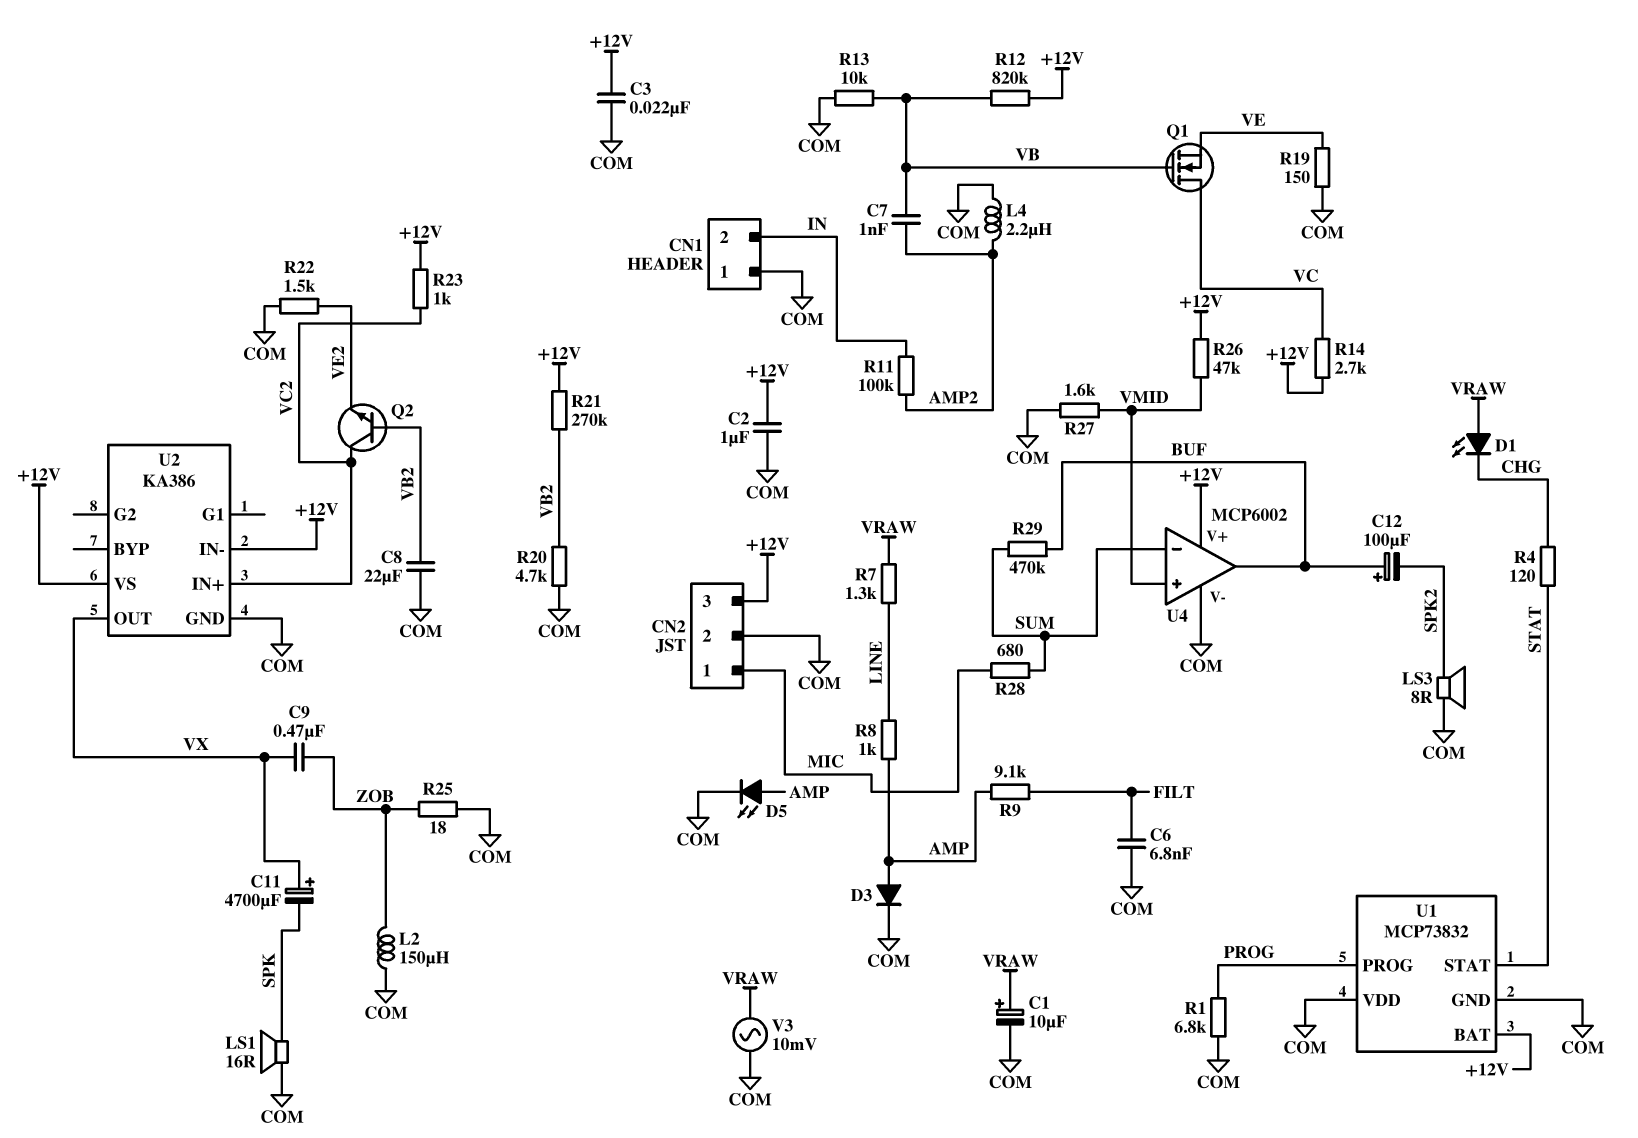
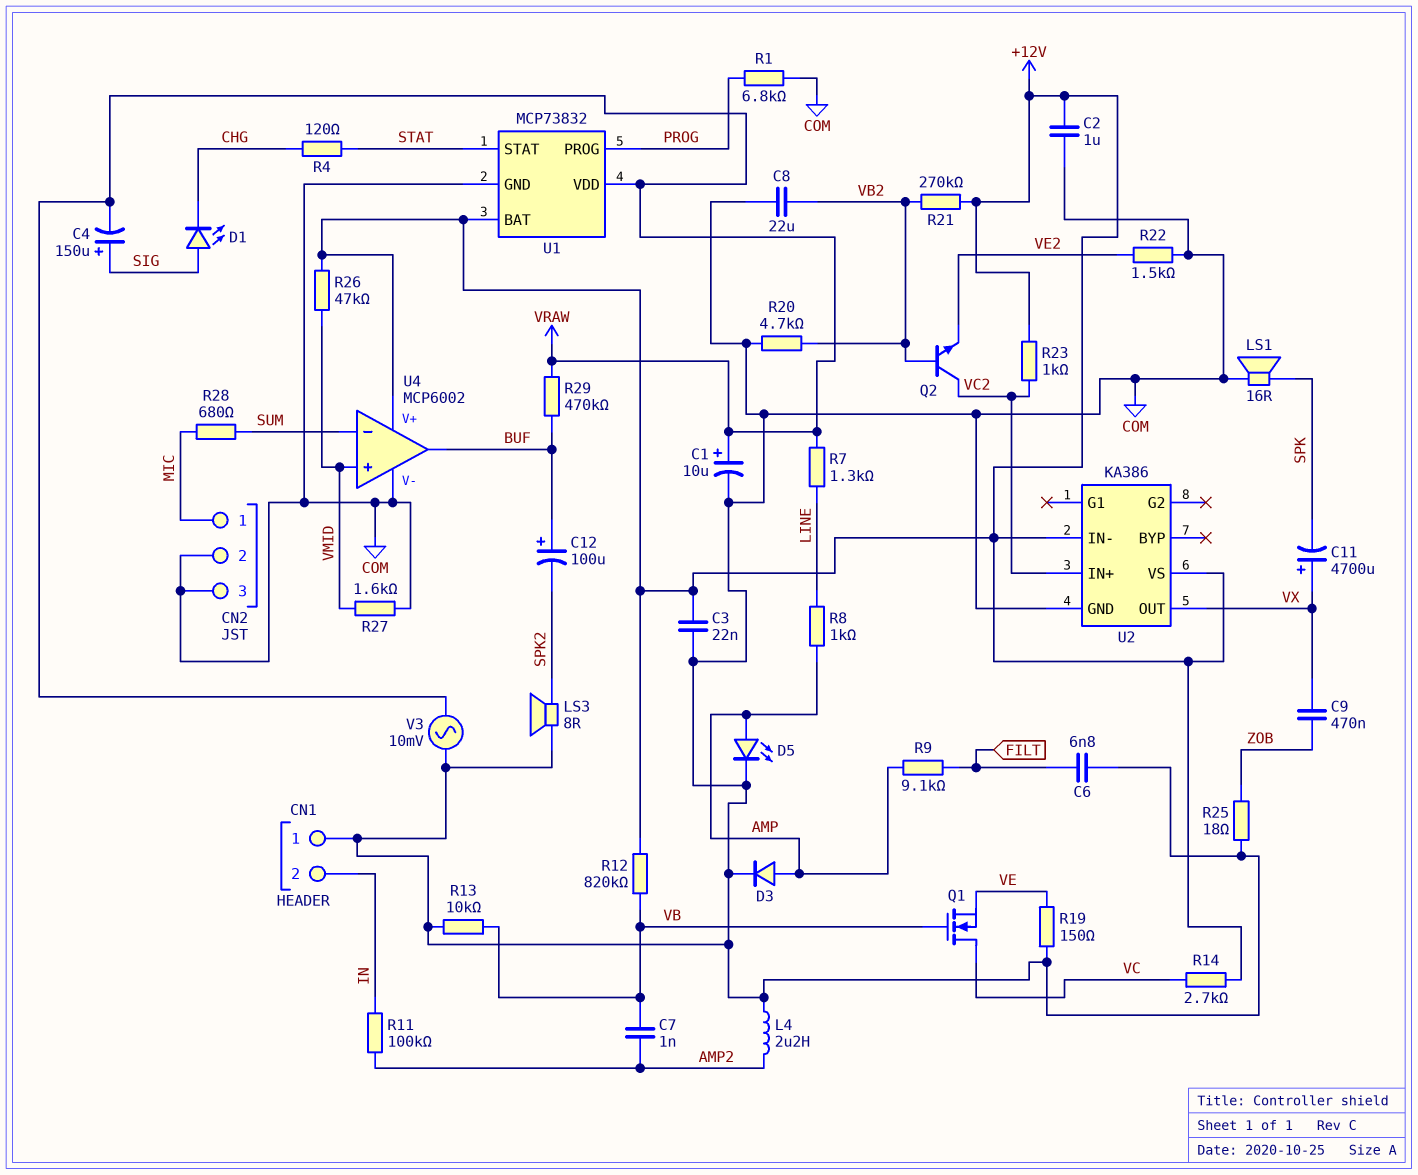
C4: none -> 150uF (plus SIG, minus VRAW)
CN2 pin 3: +12V -> COM
D1: LED (A VRAW, K CHG) -> LED (A SIG, K CHG)
L2: 150uH (COM, ZOB) -> none
R29: 470k (BUF, SUM) -> 470k (BUF, VRAW)
U1 pin VDD: COM -> VRAW

